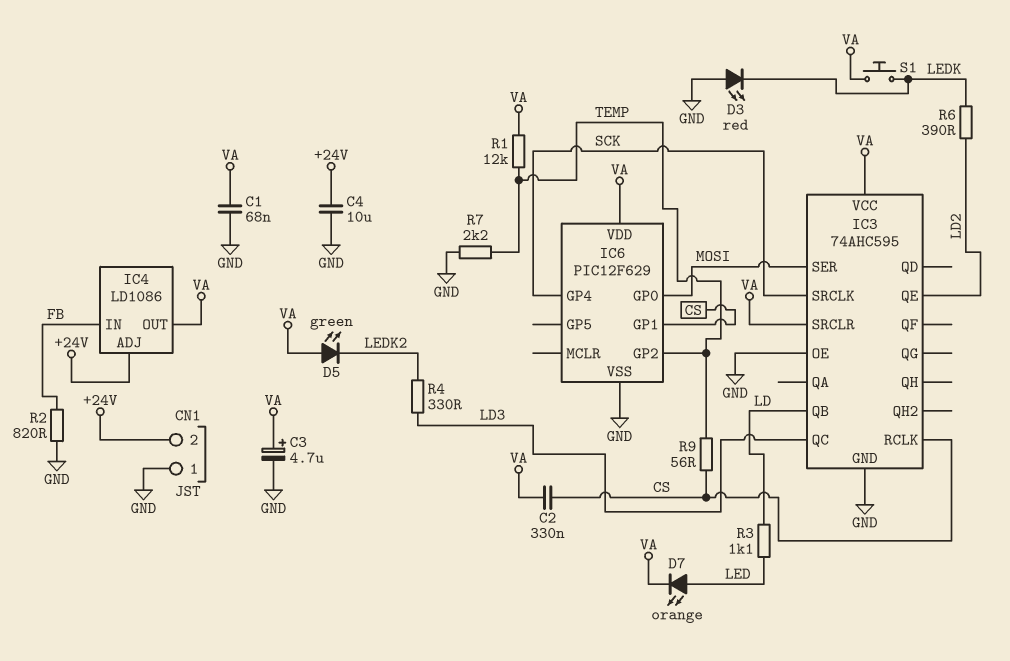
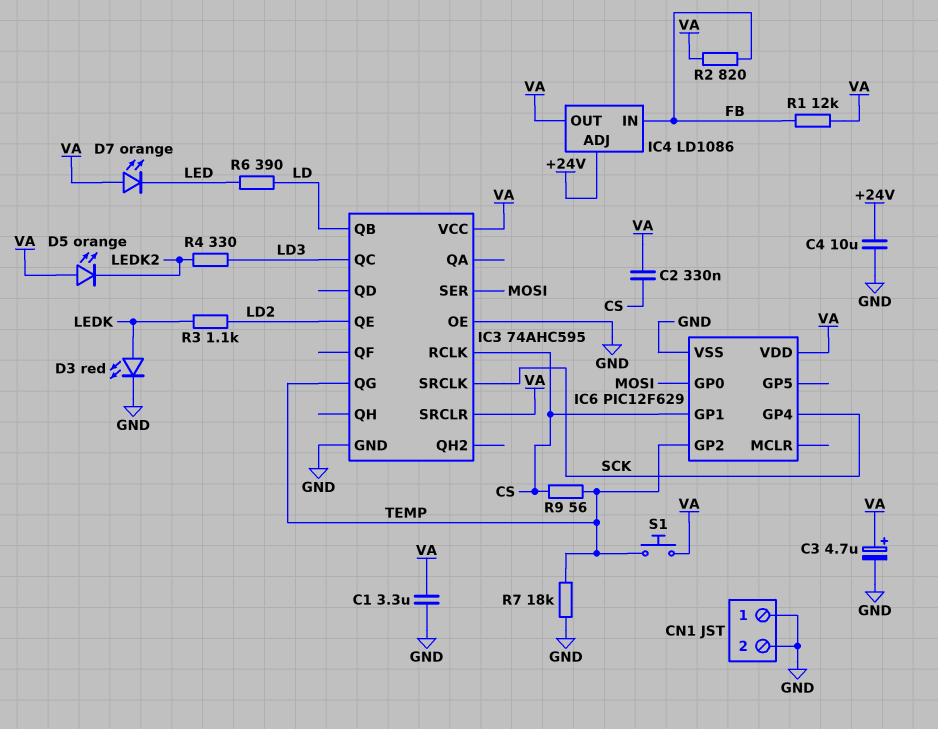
C1: 68nF (GND, VA) -> 3.3uF (GND, VA)
CN1 pin 2: +24V -> GND
D3: LED red (A GND, K LEDK) -> LED red (A LEDK, K GND)
D5: LED green (A VA, K LEDK2) -> LED orange (A VA, K LEDK2)
D7: LED orange (A LED, K VA) -> LED orange (A VA, K LED)
IC3 pin QG: none -> TEMP
R1: 12k (TEMP, VA) -> 12k (FB, VA)
R2: 820 (FB, GND) -> 820 (FB, VA)
R3: 1.1k (LD, LED) -> 1.1k (LD2, LEDK)
R6: 390 (LD2, LEDK) -> 390 (LD, LED)
R7: 2.2k (GND, TEMP) -> 18k (GND, TEMP)
S1: button (LEDK, VA) -> button (TEMP, VA)

